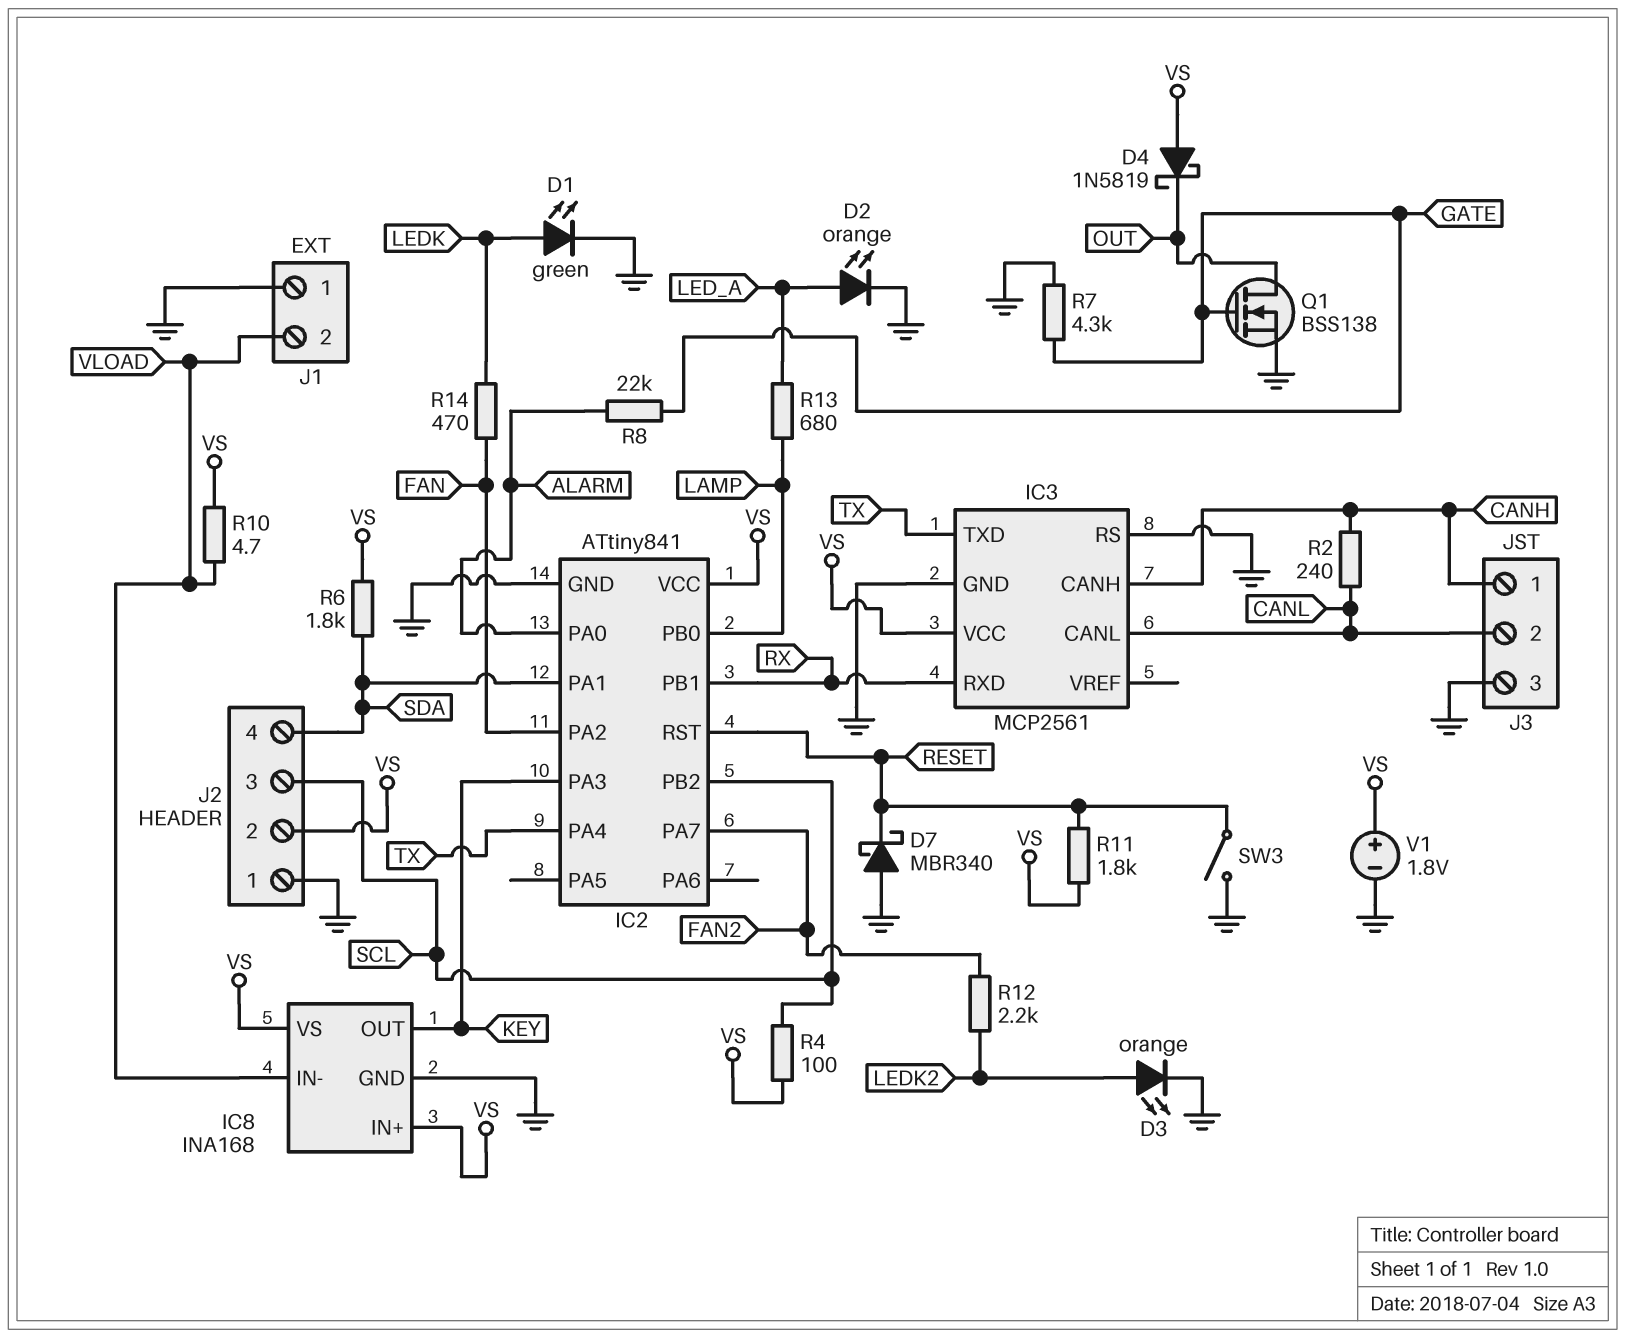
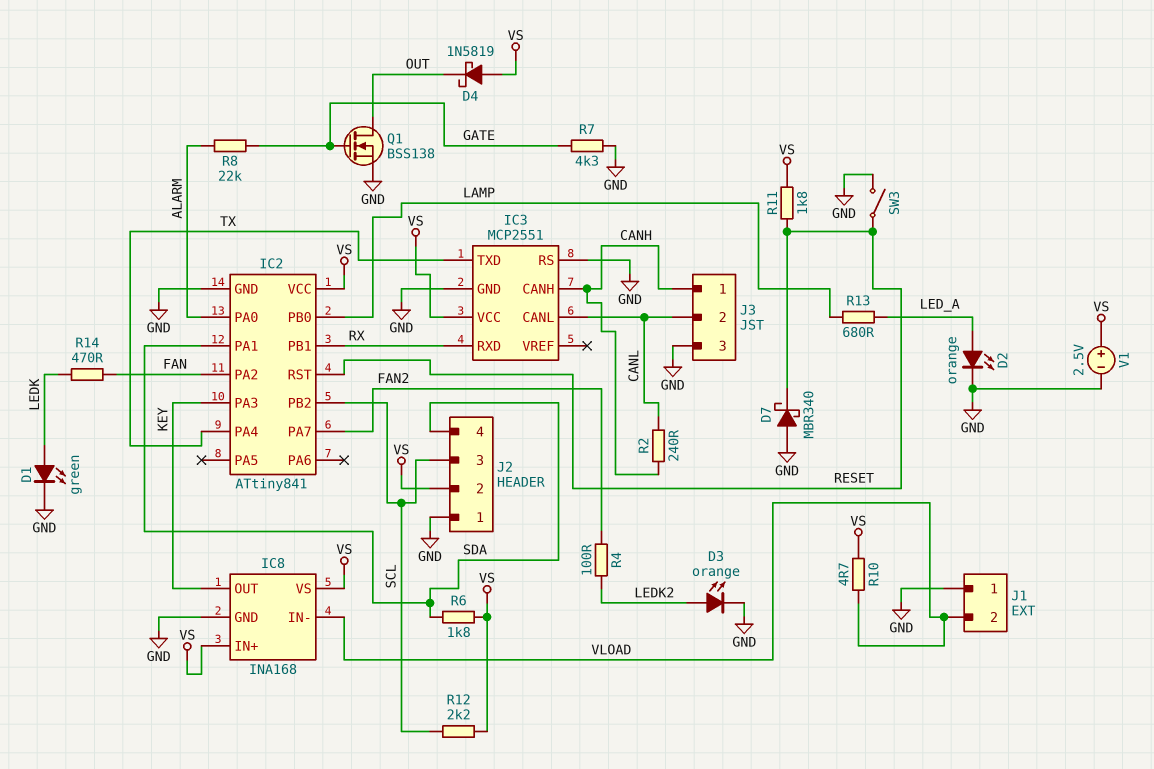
IC3: MCP2561 -> MCP2551
R4: 100 (SCL, VS) -> 100 (FAN2, LEDK2)
R12: 2.2k (FAN2, LEDK2) -> 2.2k (SCL, VS)
V1: 1.8V (plus VS, minus GND) -> 2.5V (plus VS, minus GND)

